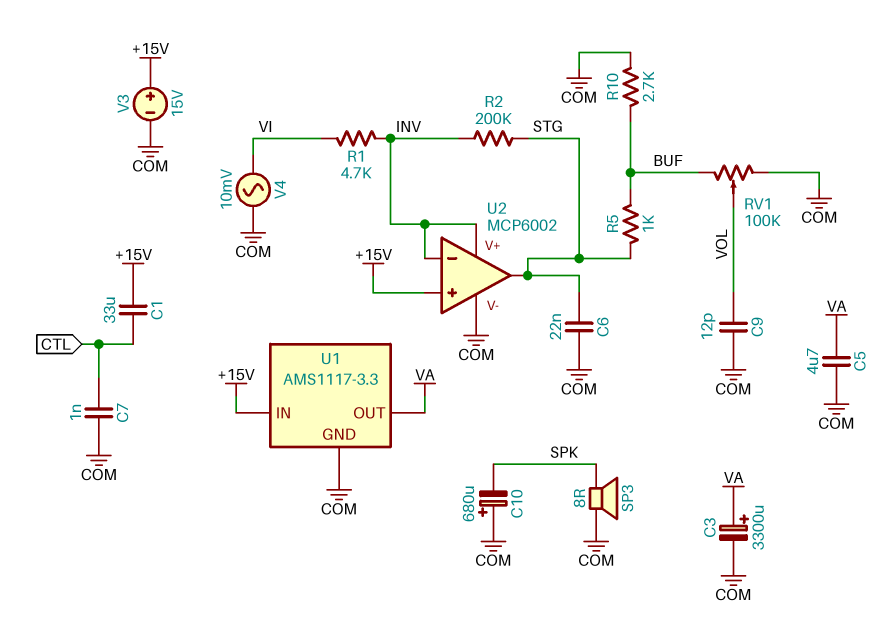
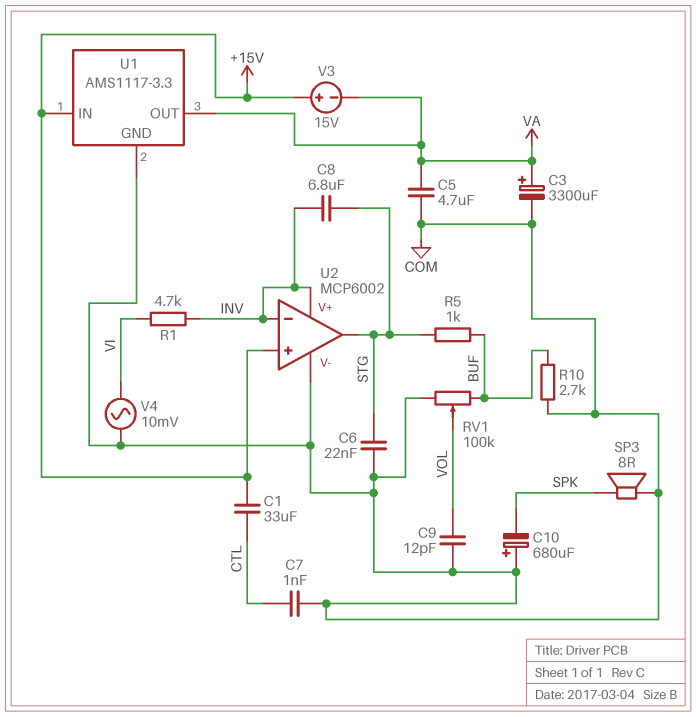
C8: none -> 6.8uF (INV, STG)
R2: 200k (INV, STG) -> none
V3: 15V (plus +15V, minus COM) -> 15V (plus +15V, minus VA)

